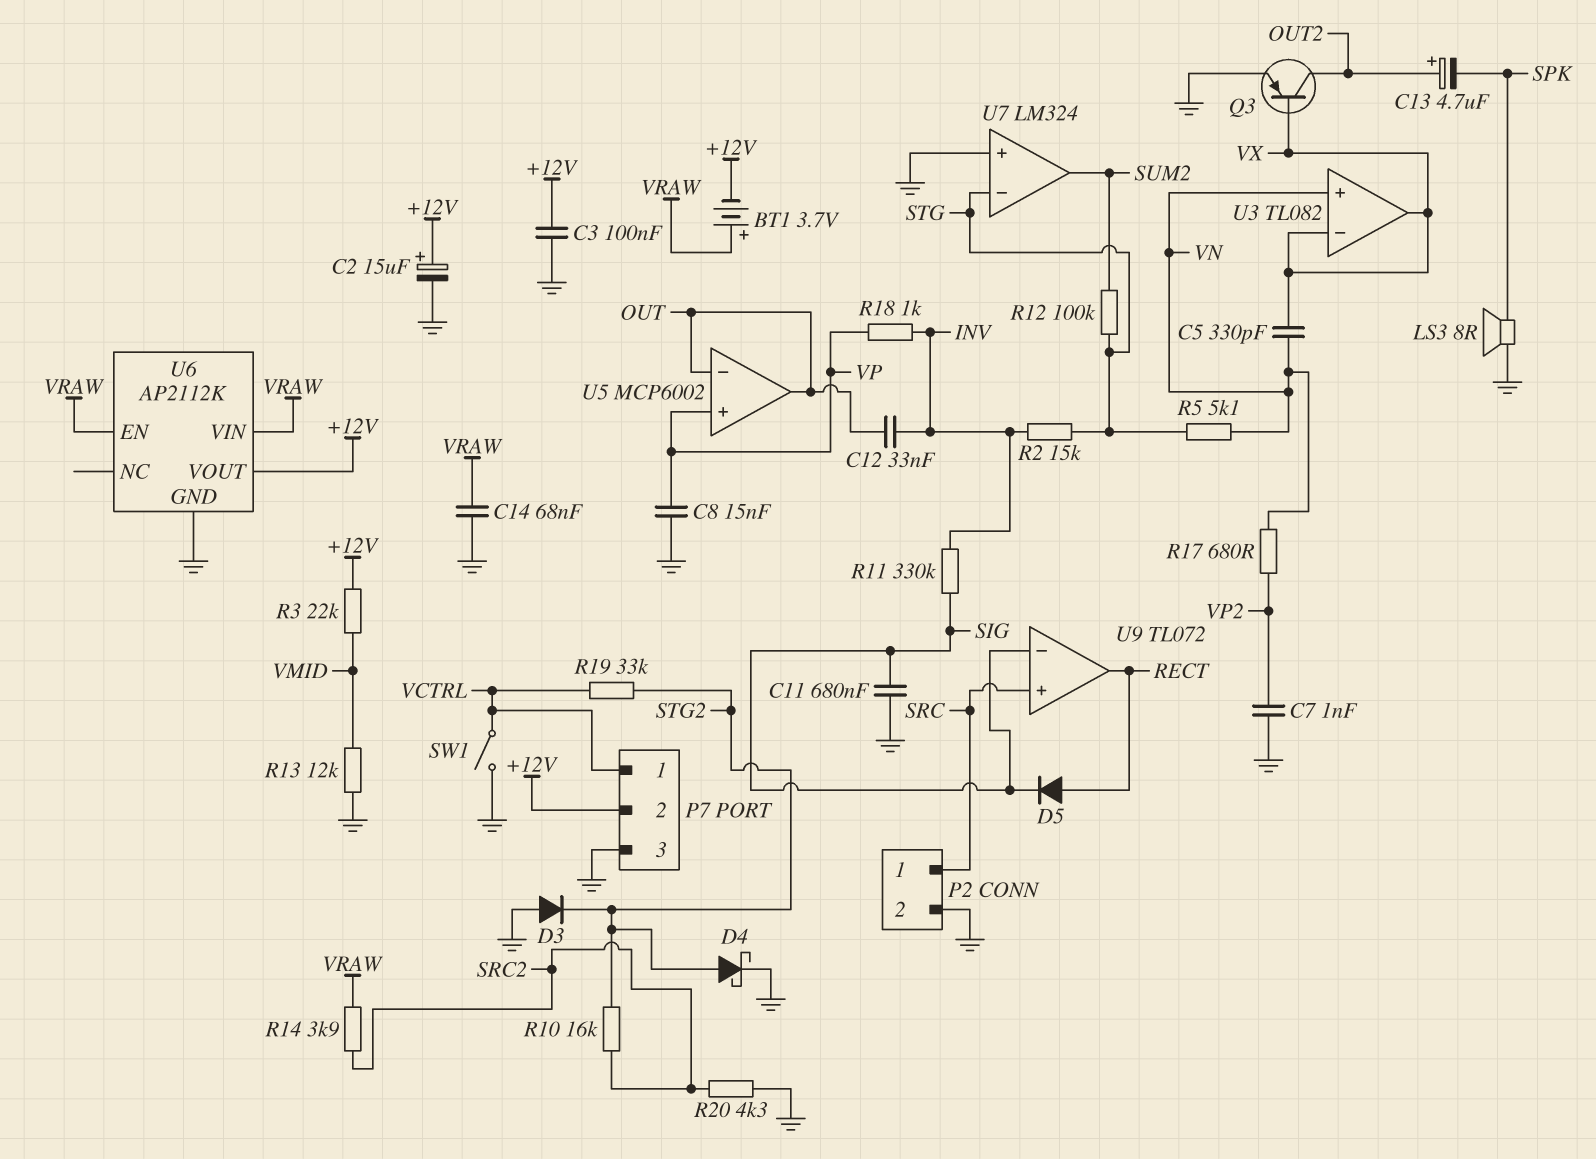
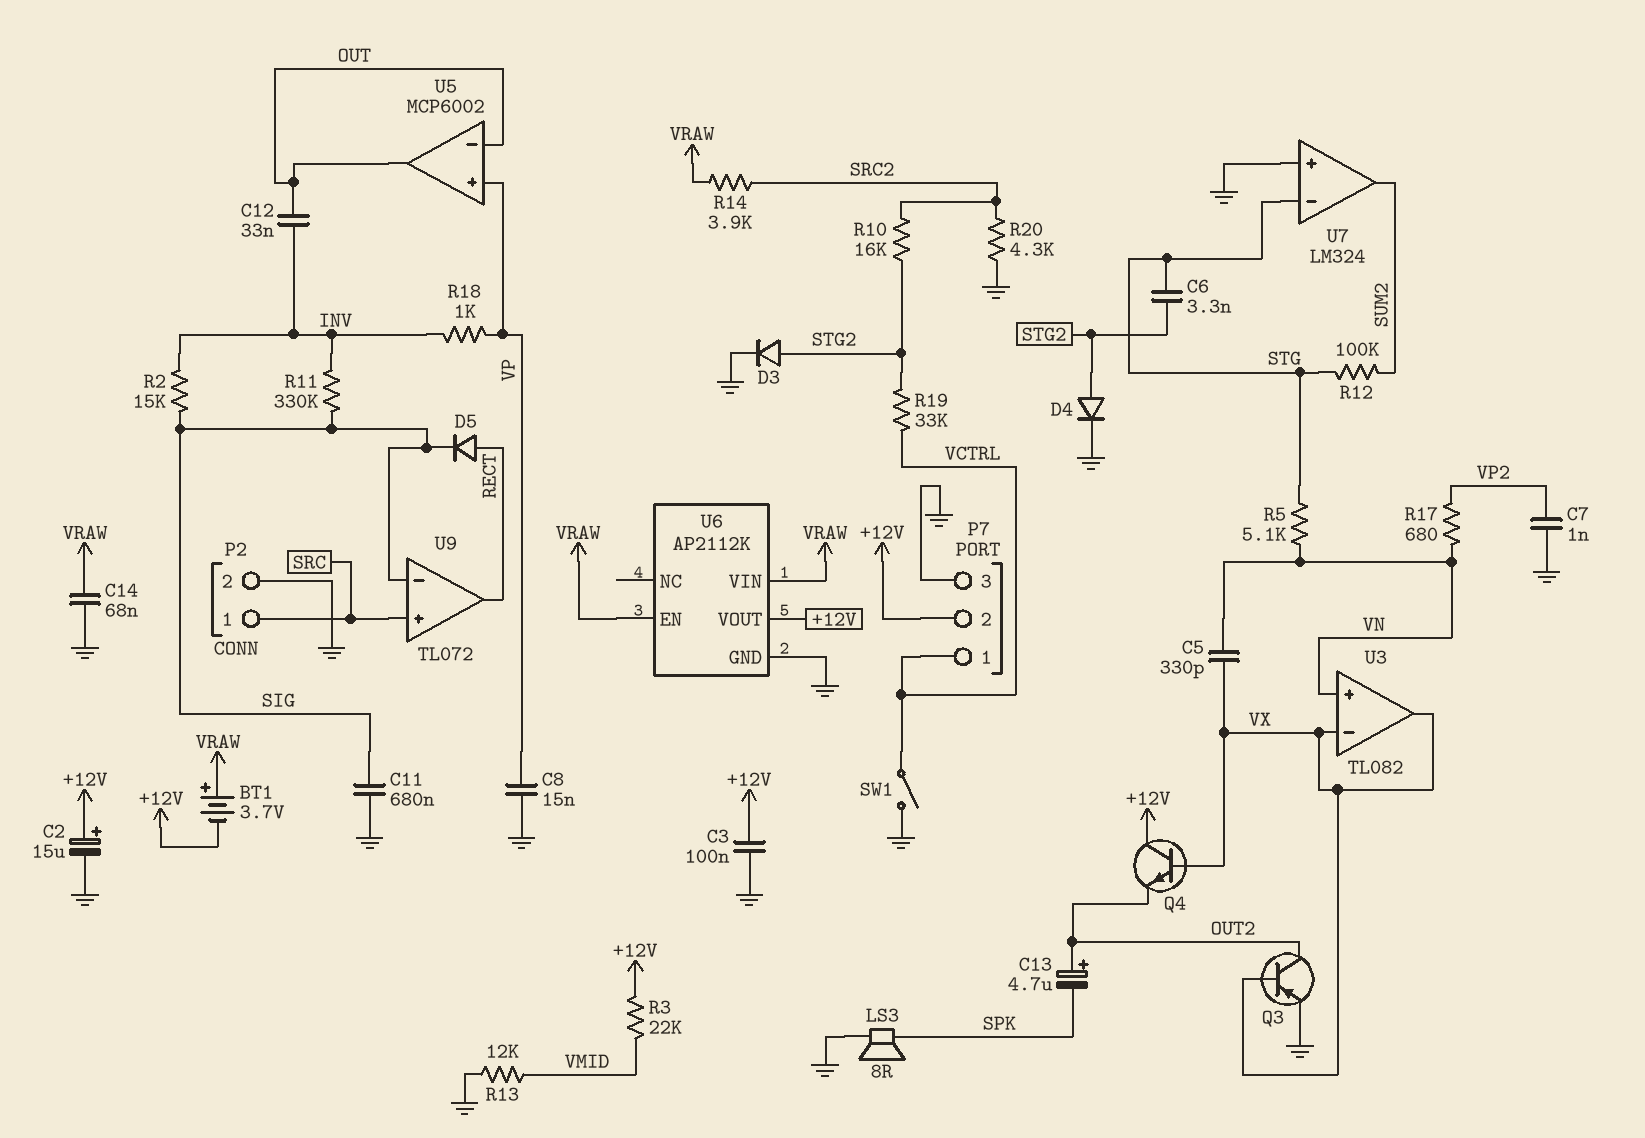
C6: none -> 3.3nF (STG, STG2)
D3: diode (A GND, K STG2) -> diode (A STG2, K GND)
D4: schottky (A STG2, K GND) -> diode (A STG2, K GND)
Q4: none -> NPN (B VX, C +12V, E OUT2)
R2: 15k (INV, STG) -> 15k (INV, SIG)

